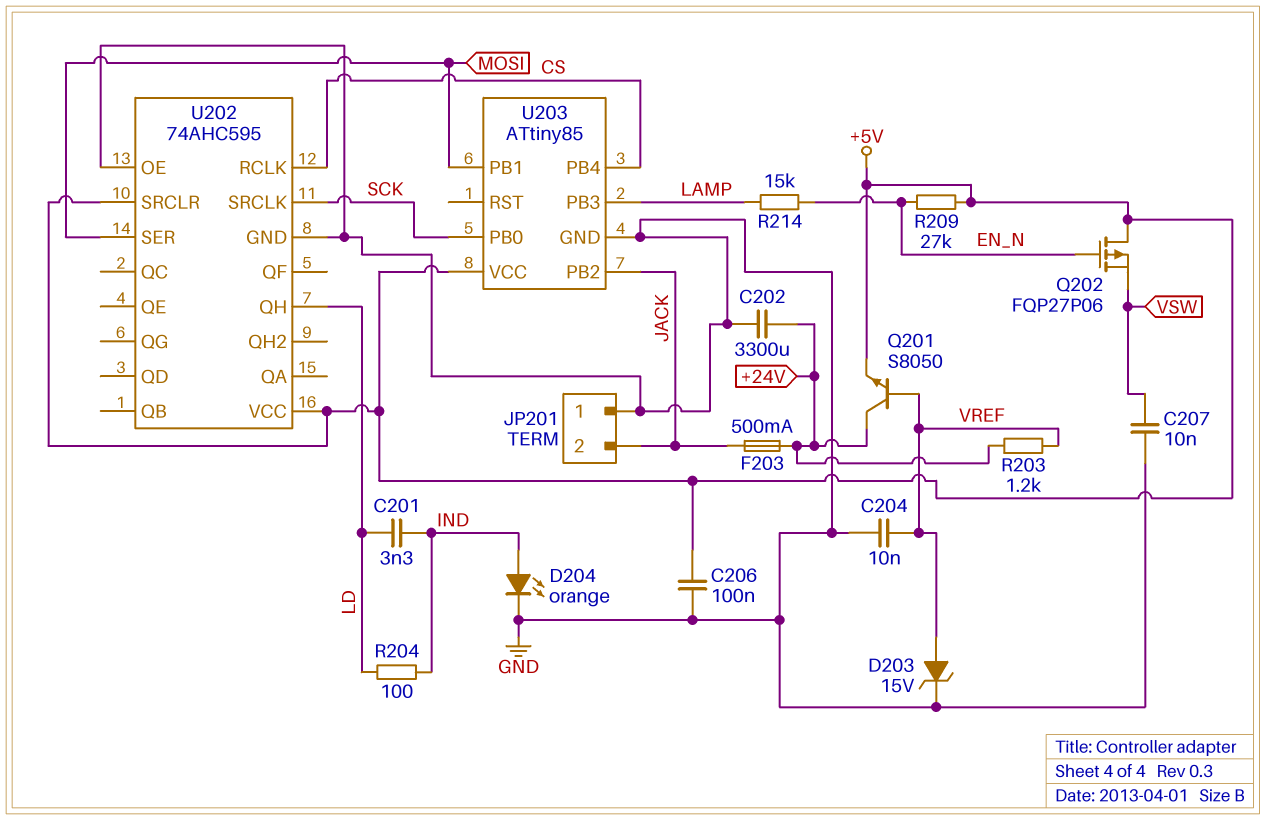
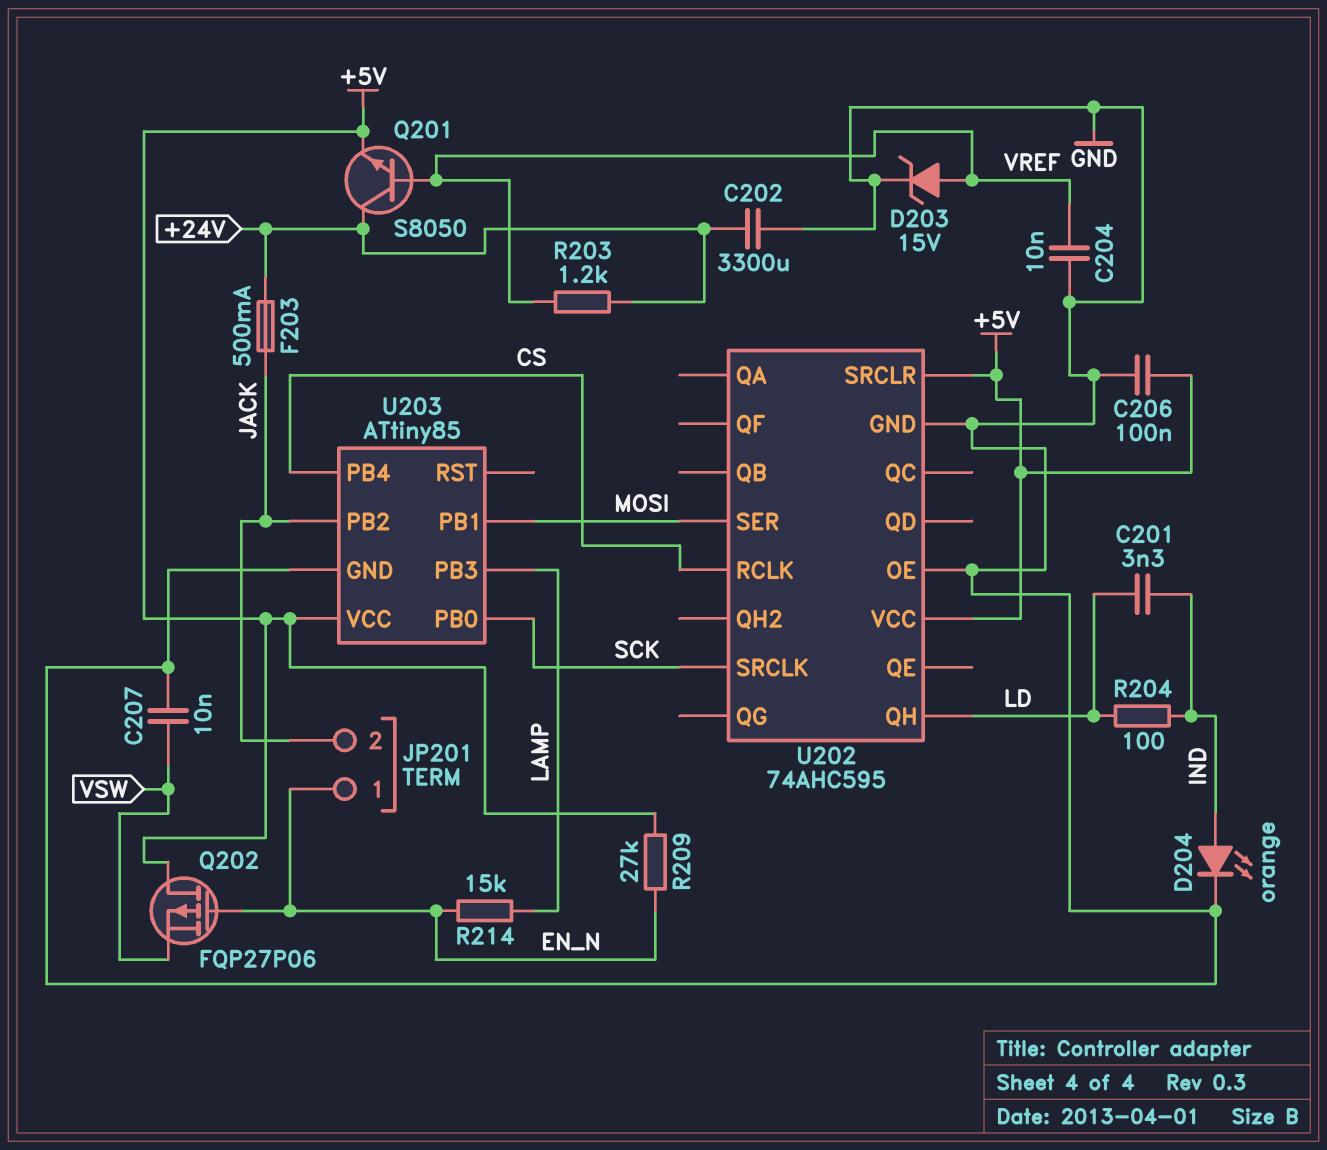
JP201 pin 1: GND -> EN_N

